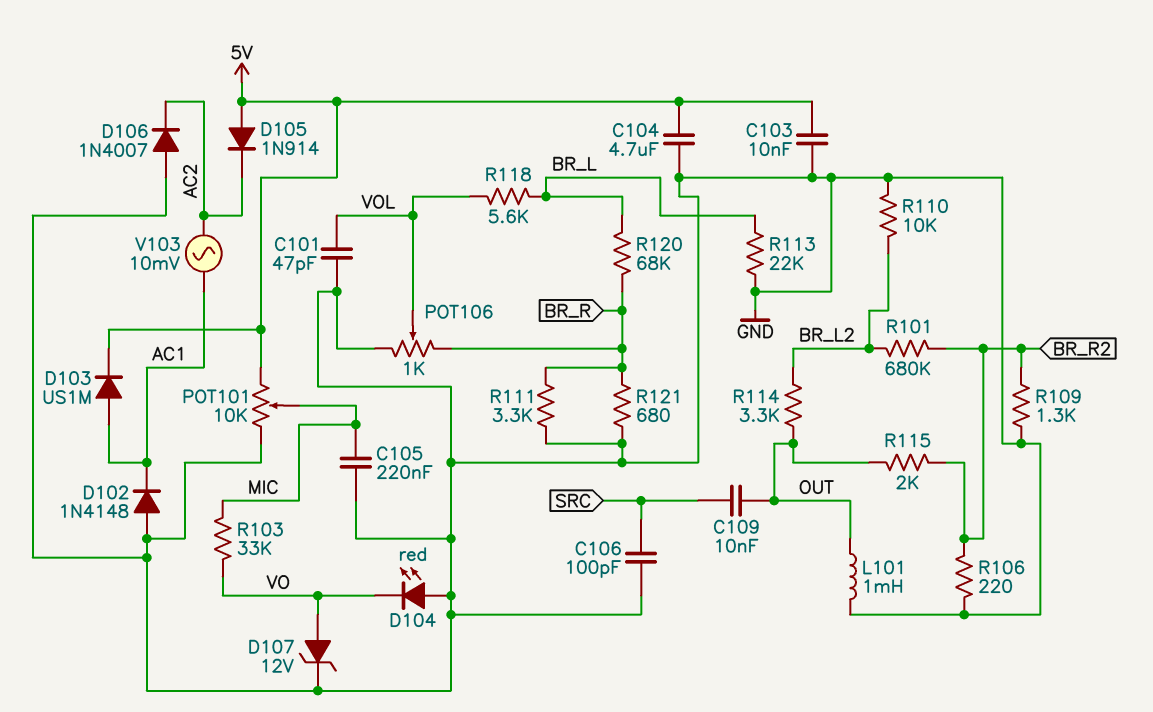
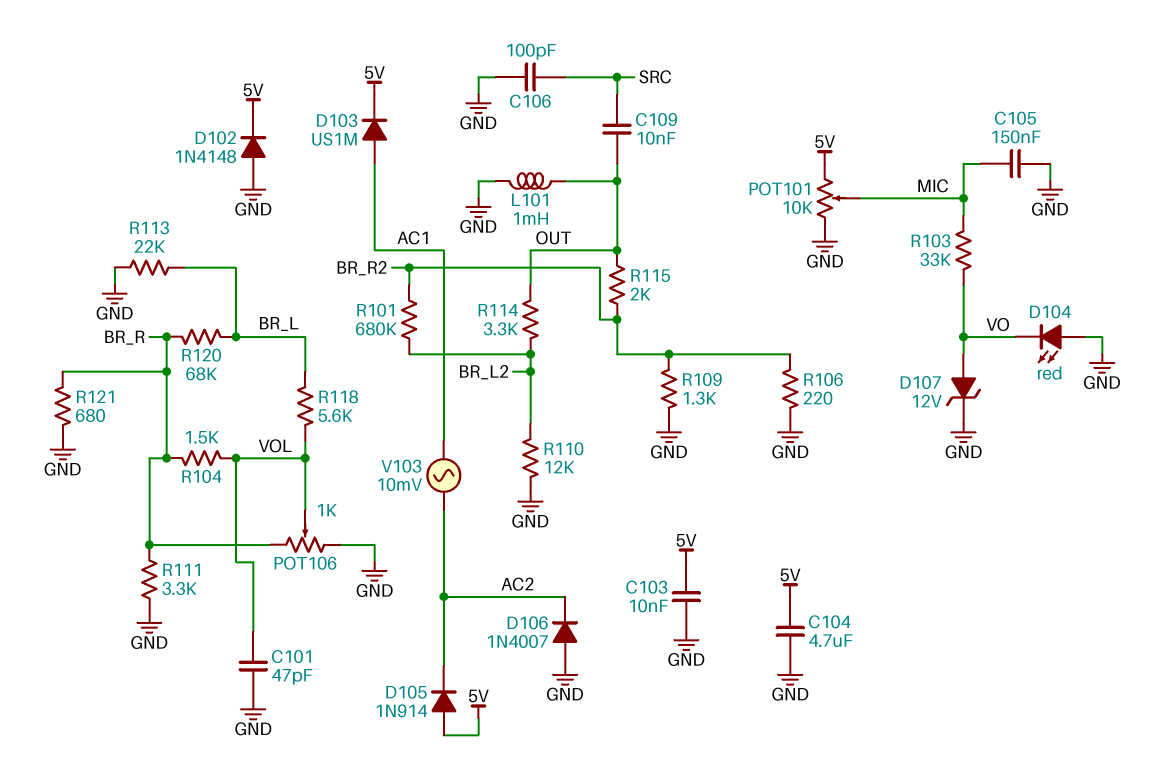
C105: 220nF (GND, MIC) -> 150nF (GND, MIC)
D102: diode 1N4148 (A GND, K AC1) -> diode 1N4148 (A GND, K 5V)
R104: none -> 1.5k (BR_R, VOL)
R110: 10k (BR_L2, GND) -> 12k (BR_L2, GND)

